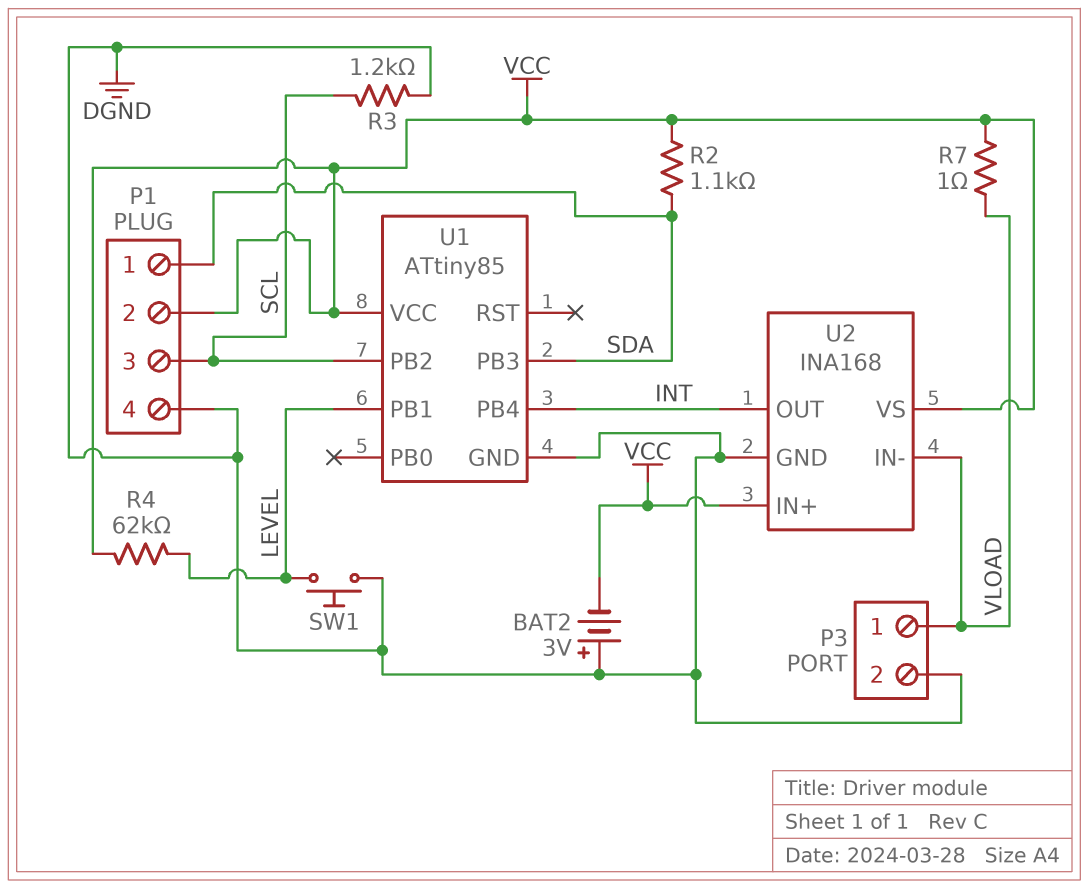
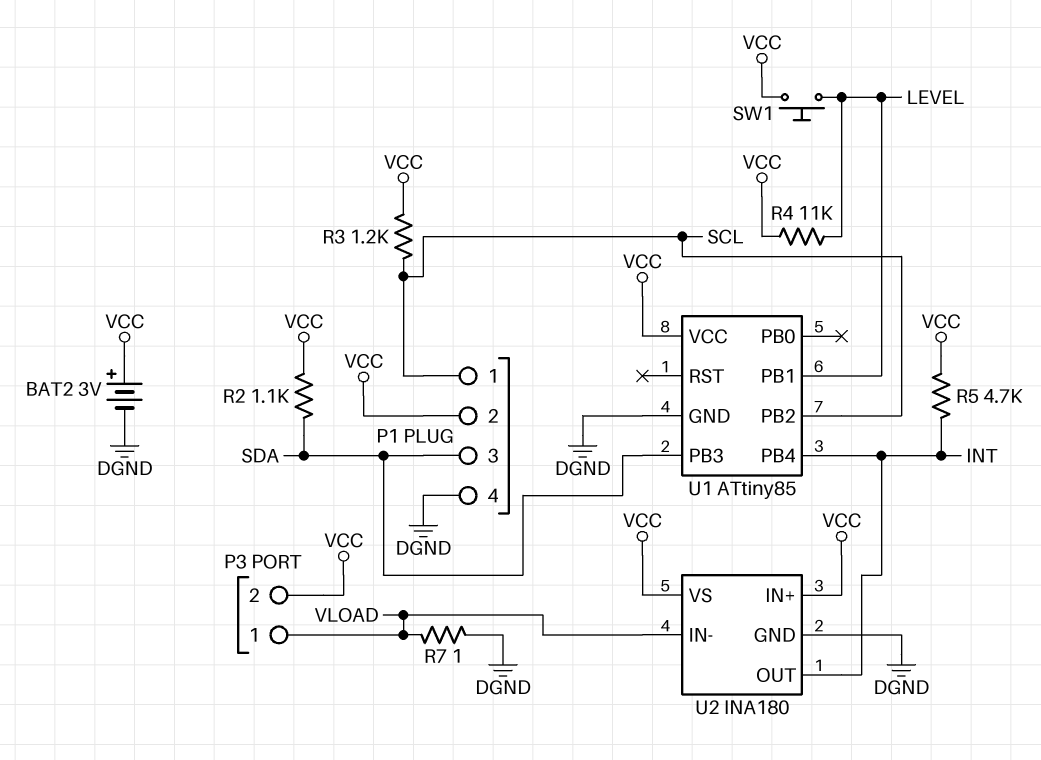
BAT2: 3V (plus DGND, minus VCC) -> 3V (plus VCC, minus DGND)
P1 pin 1: SDA -> SCL
P1 pin 3: SCL -> SDA
P3 pin 2: DGND -> VCC
R3: 1.2k (DGND, SCL) -> 1.2k (SCL, VCC)
R4: 62k (LEVEL, VCC) -> 11k (LEVEL, VCC)
R5: none -> 4.7k (INT, VCC)
R7: 1 (VCC, VLOAD) -> 1 (DGND, VLOAD)
SW1: button (DGND, LEVEL) -> button (LEVEL, VCC)
U2: INA168 -> INA180

